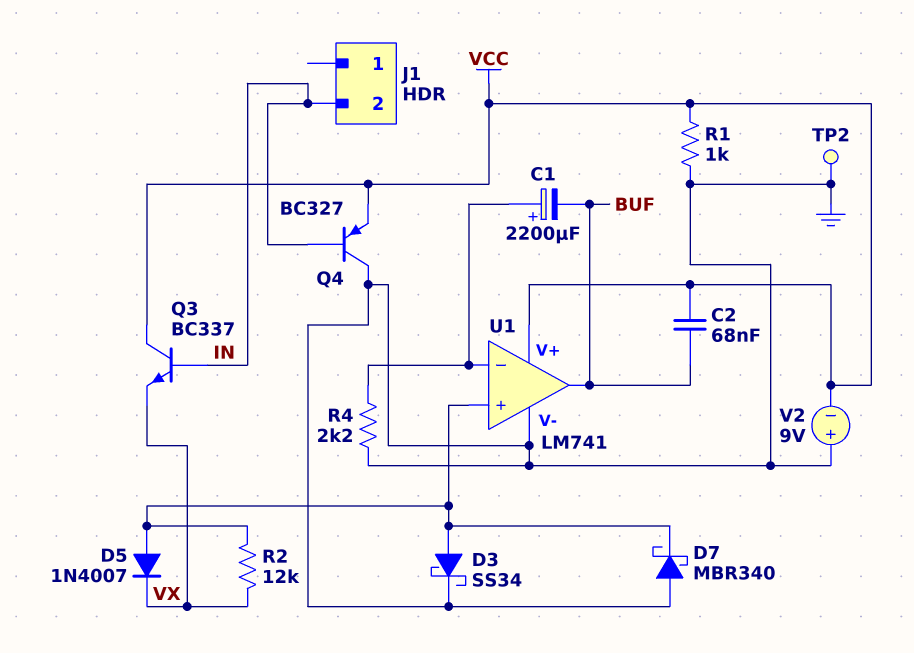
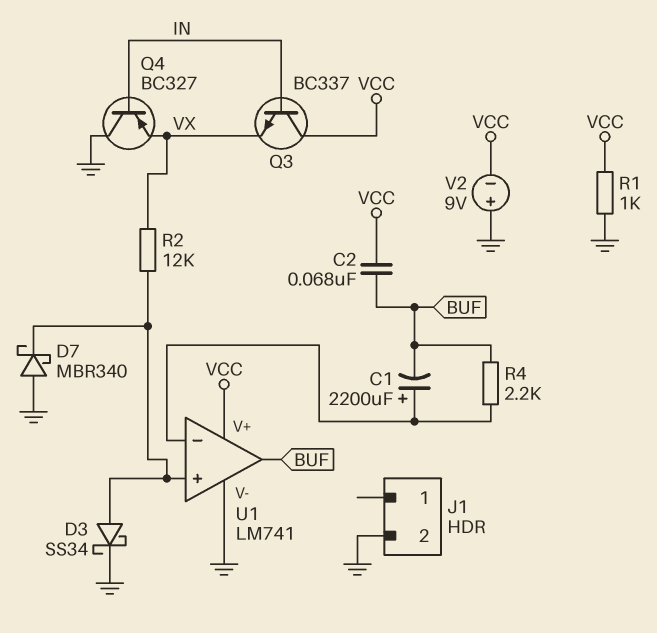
D5: diode 1N4007 (A U1/in+, K VX) -> none
J1 pin 2: IN -> GND
Q4: PNP BC327 (B IN, C GND, E VCC) -> PNP BC327 (B IN, C GND, E VX)
R4: 2.2k (GND, U1/in-) -> 2.2k (BUF, U1/in-)
TP2: test point (GND) -> none

